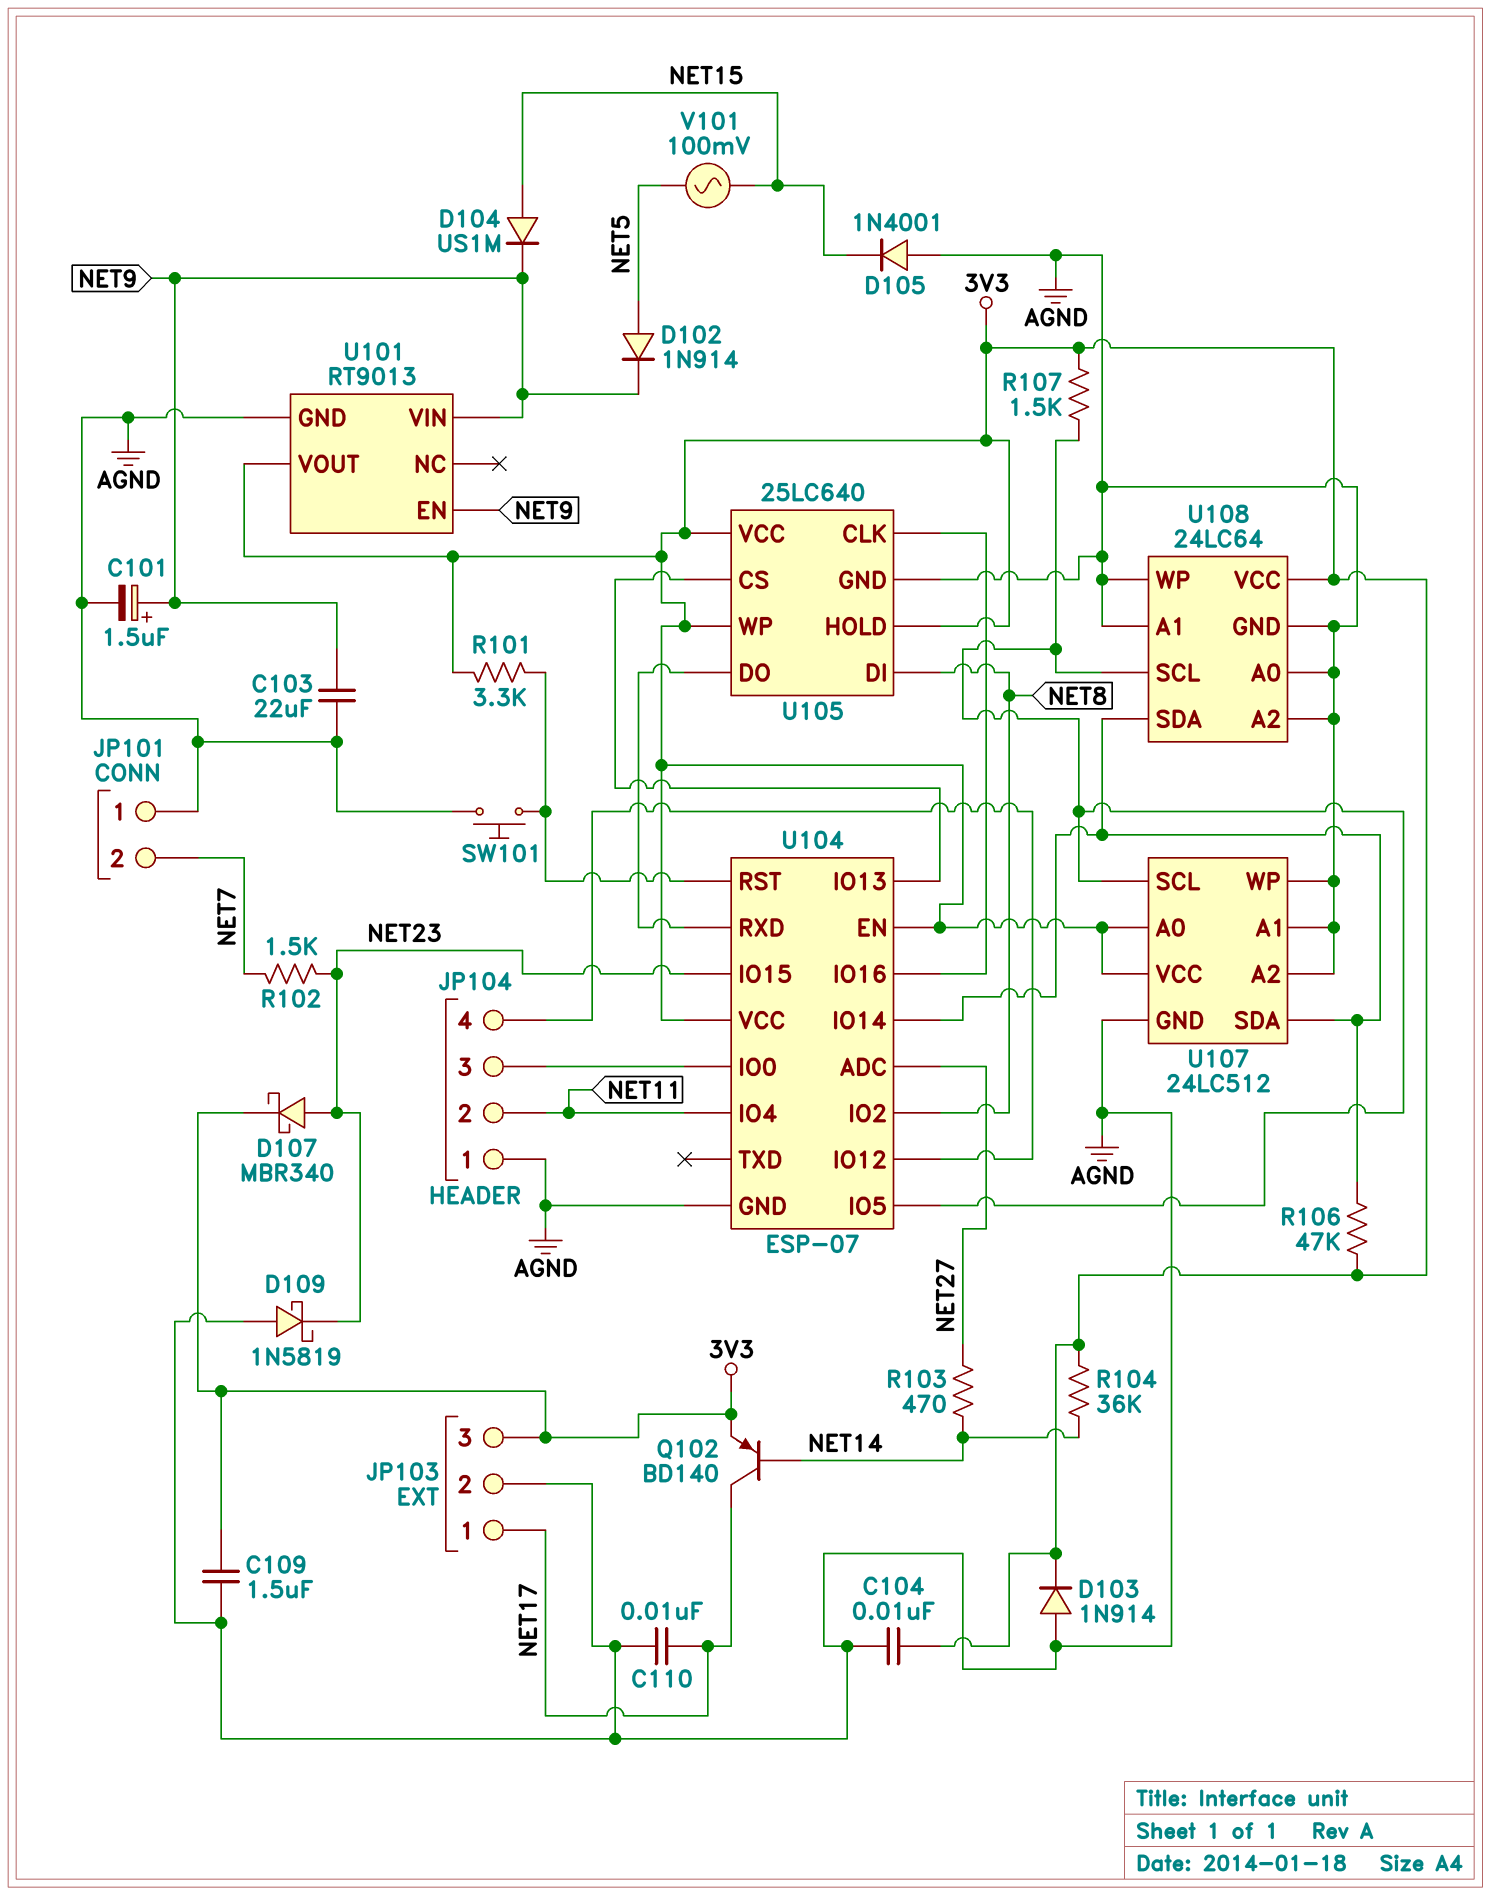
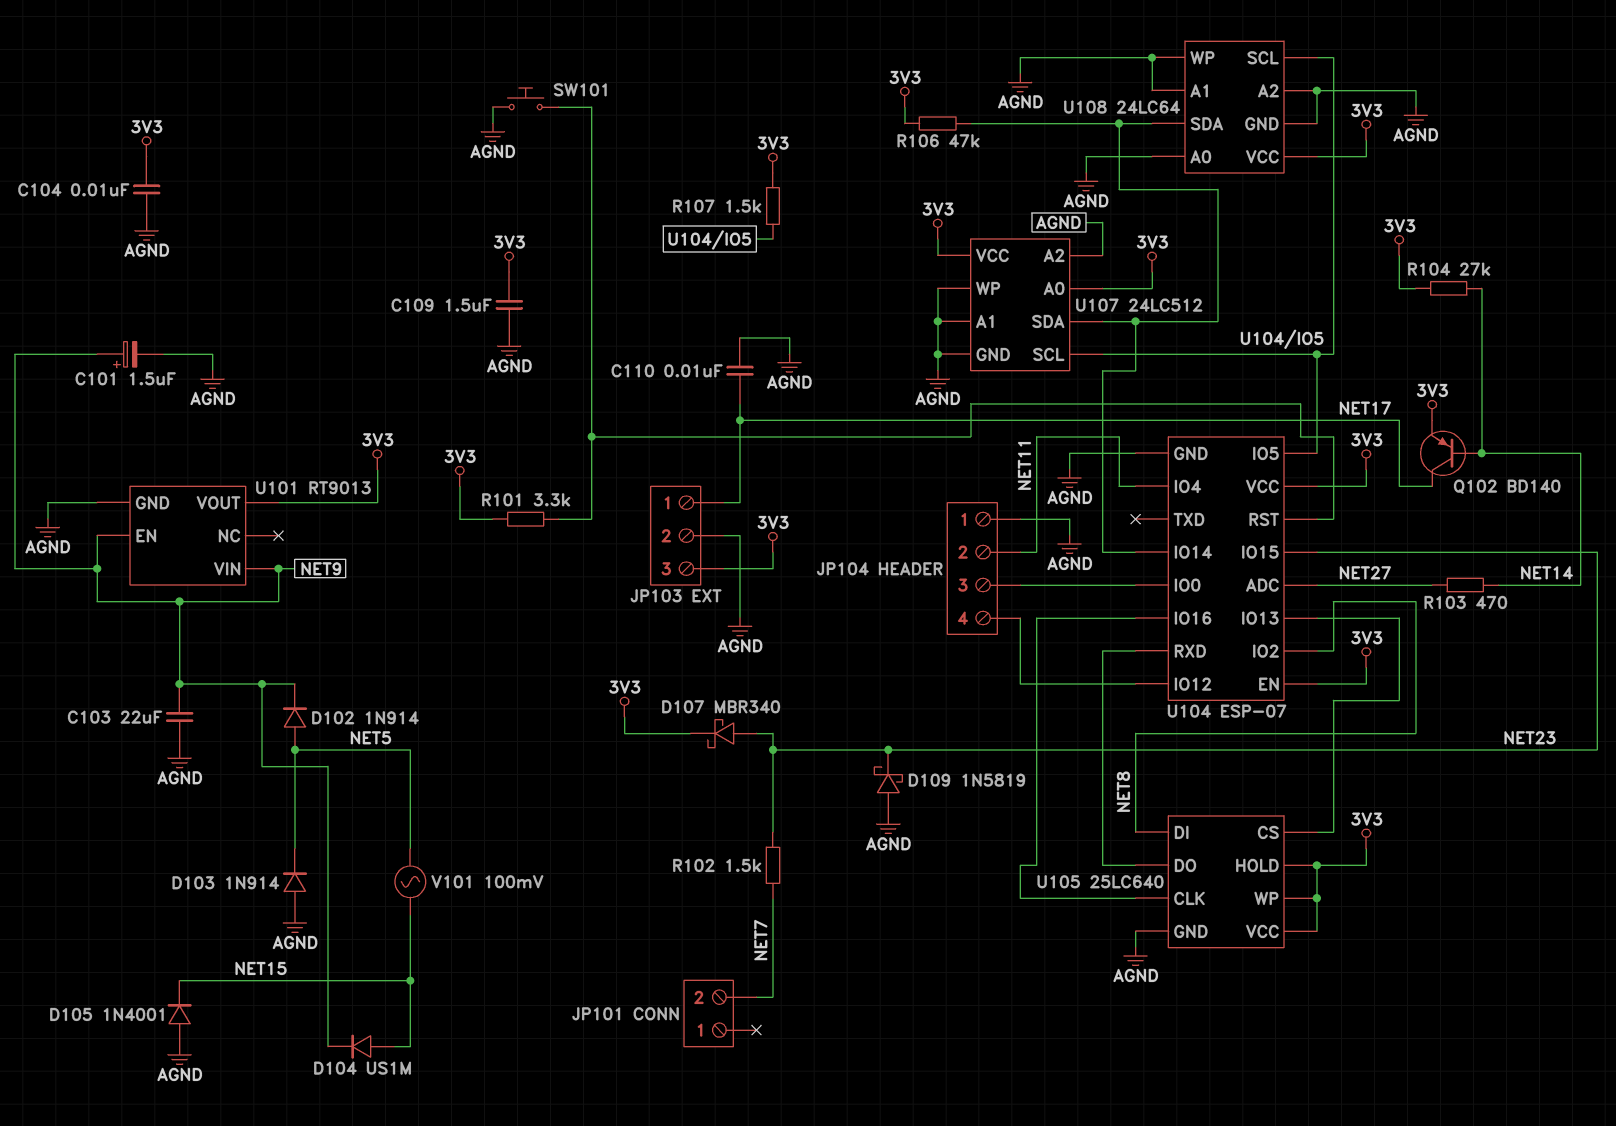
D103: diode 1N914 (A AGND, K 3V3) -> diode 1N914 (A AGND, K NET5)
JP101 pin 1: AGND -> none
R104: 36k (3V3, NET14) -> 27k (3V3, NET14)

